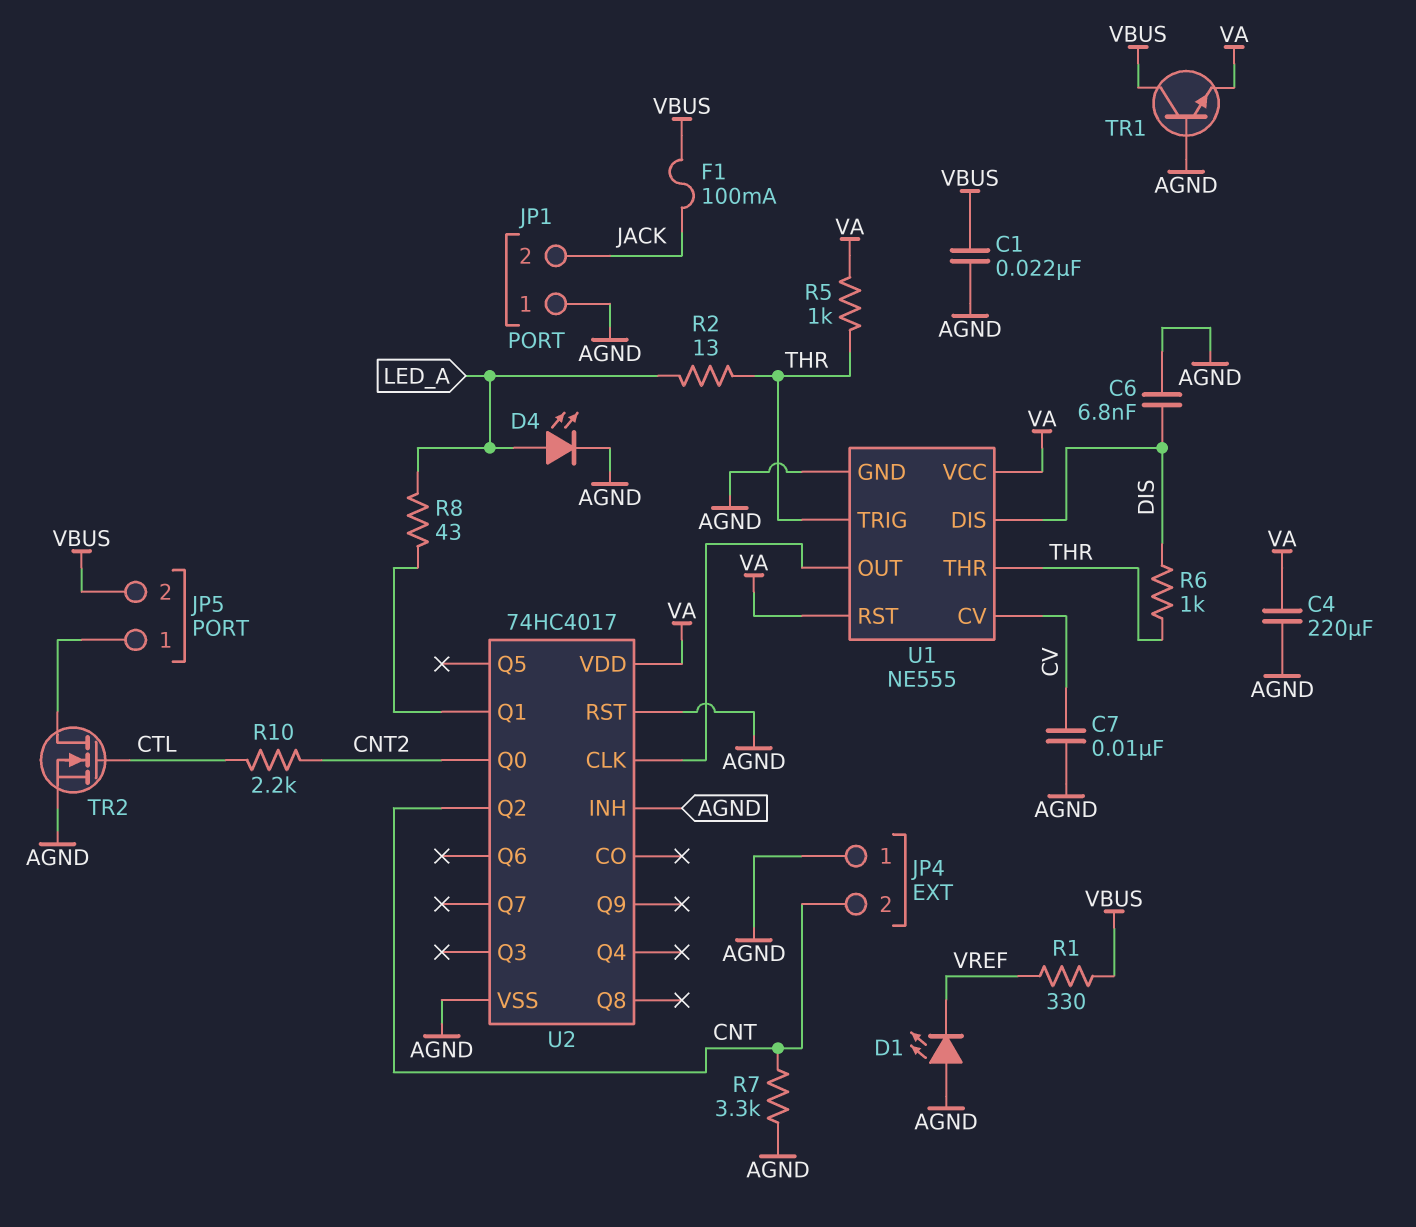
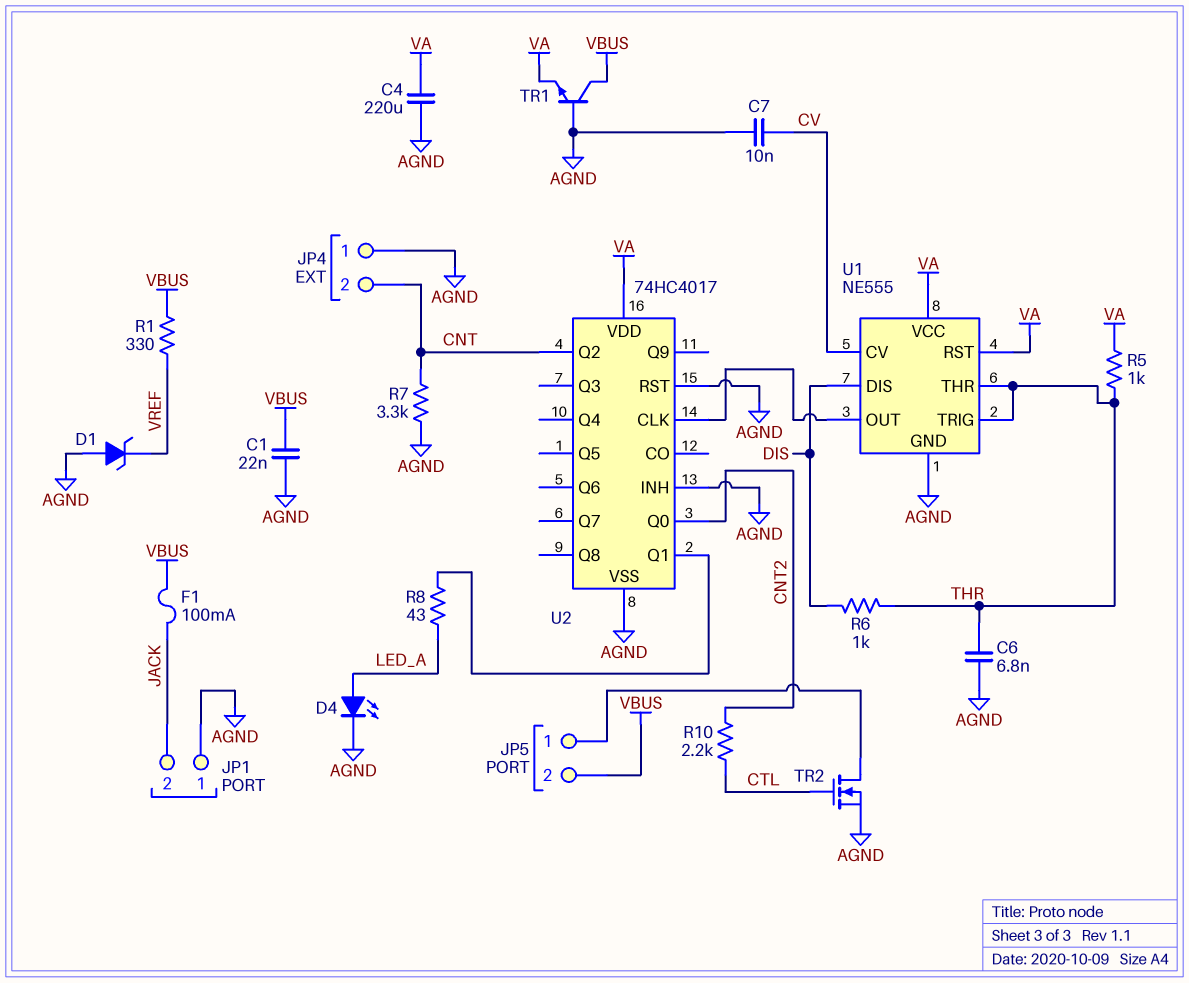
C6: 6.8nF (AGND, DIS) -> 6.8nF (AGND, THR)
D1: LED (A AGND, K VREF) -> zener (A AGND, K VREF)
R2: 13 (LED_A, THR) -> none

